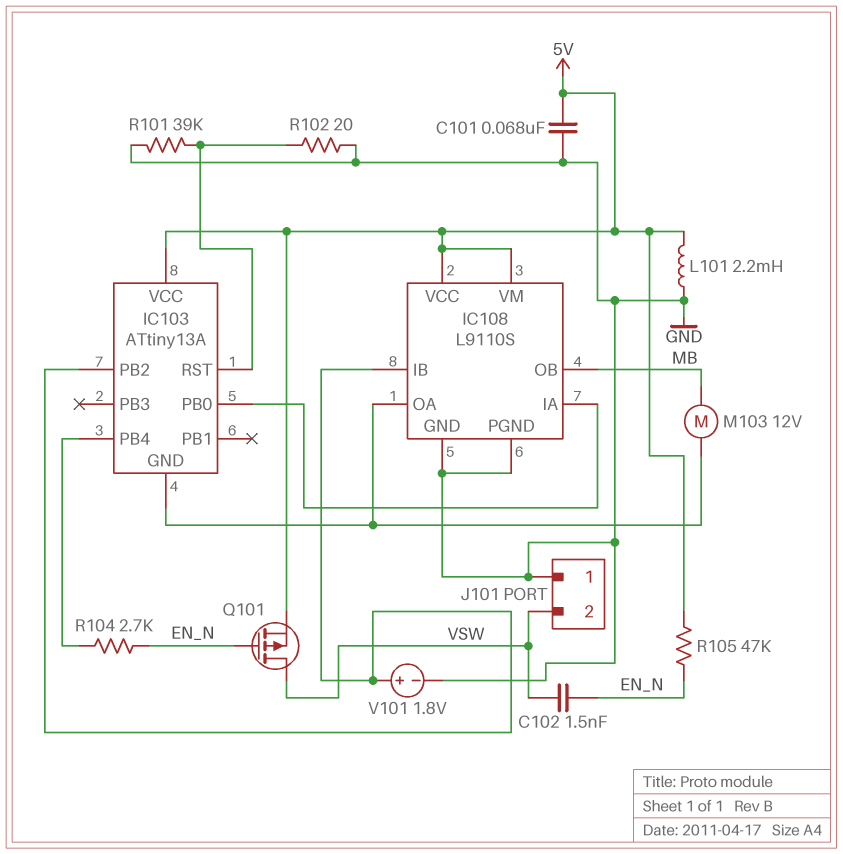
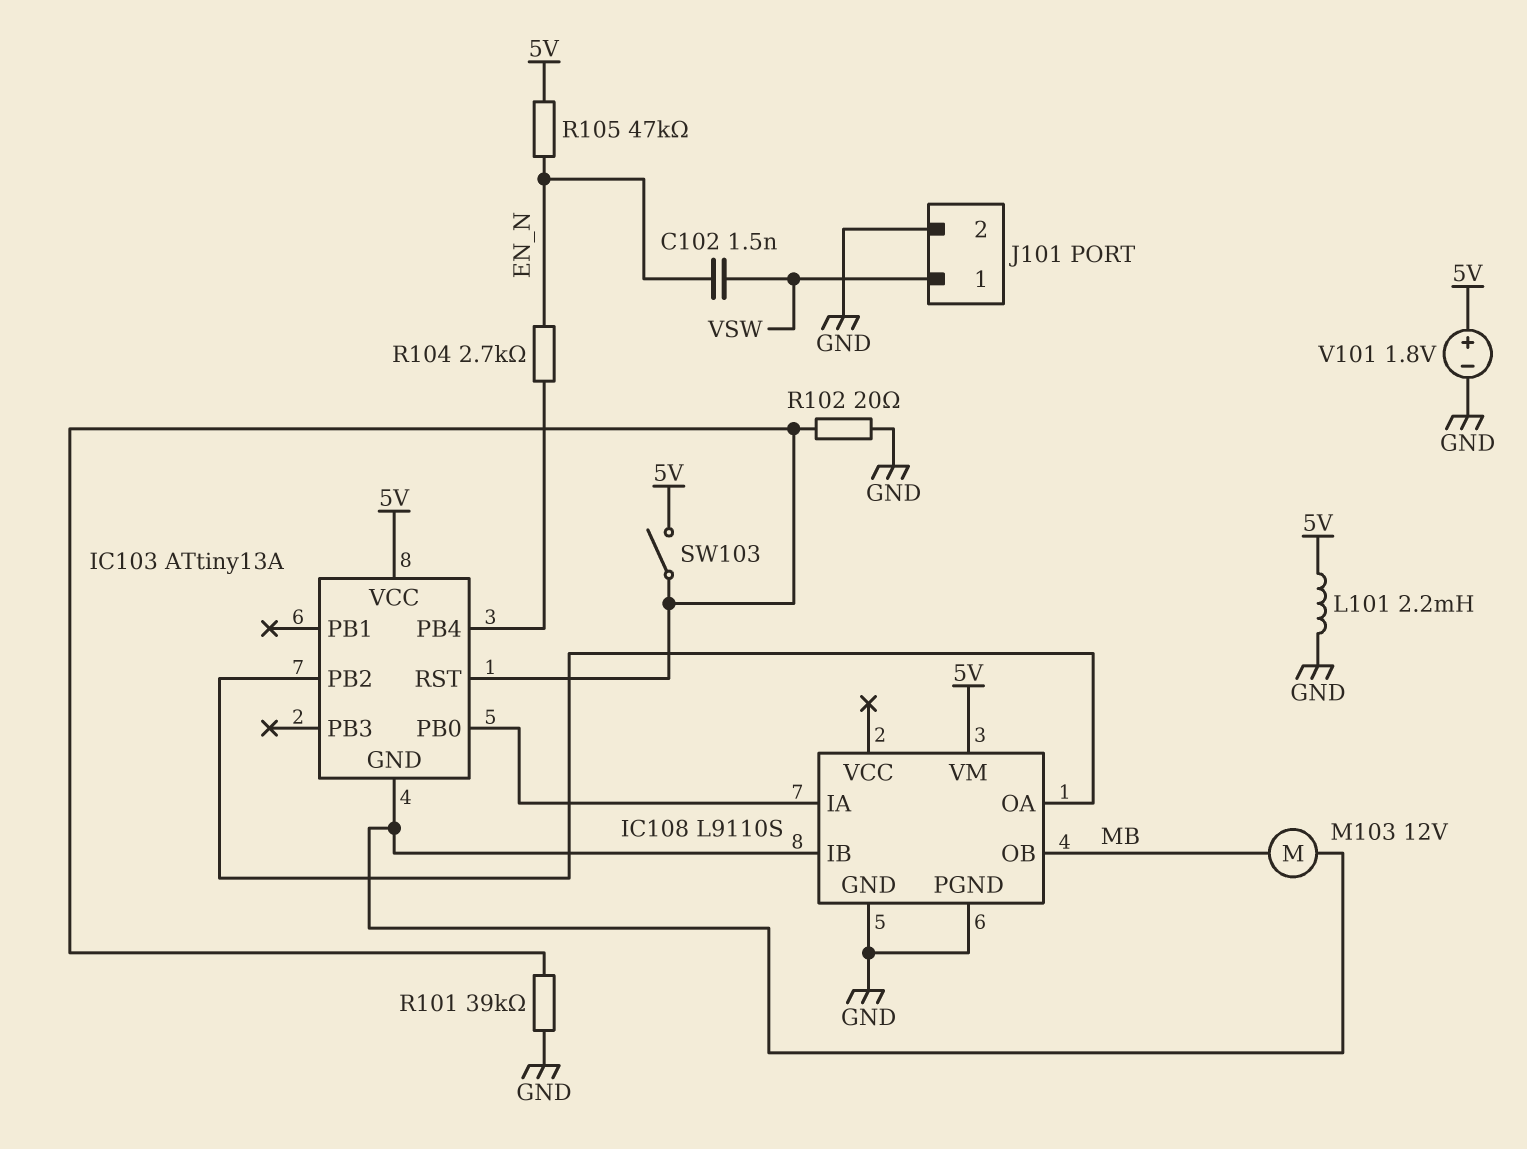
C101: 68nF (5V, GND) -> none
IC108 pin IB: IC103/PB2 -> IC103/GND
IC108 pin OA: IC103/GND -> IC103/PB2
IC108 pin VCC: 5V -> none
J101 pin 1: GND -> VSW
J101 pin 2: VSW -> GND
Q101: PMOS (G EN_N, D VSW, S 5V) -> none
SW103: none -> switch (5V, IC103/RST)
V101: 1.8V (plus IC103/PB2, minus GND) -> 1.8V (plus 5V, minus GND)

